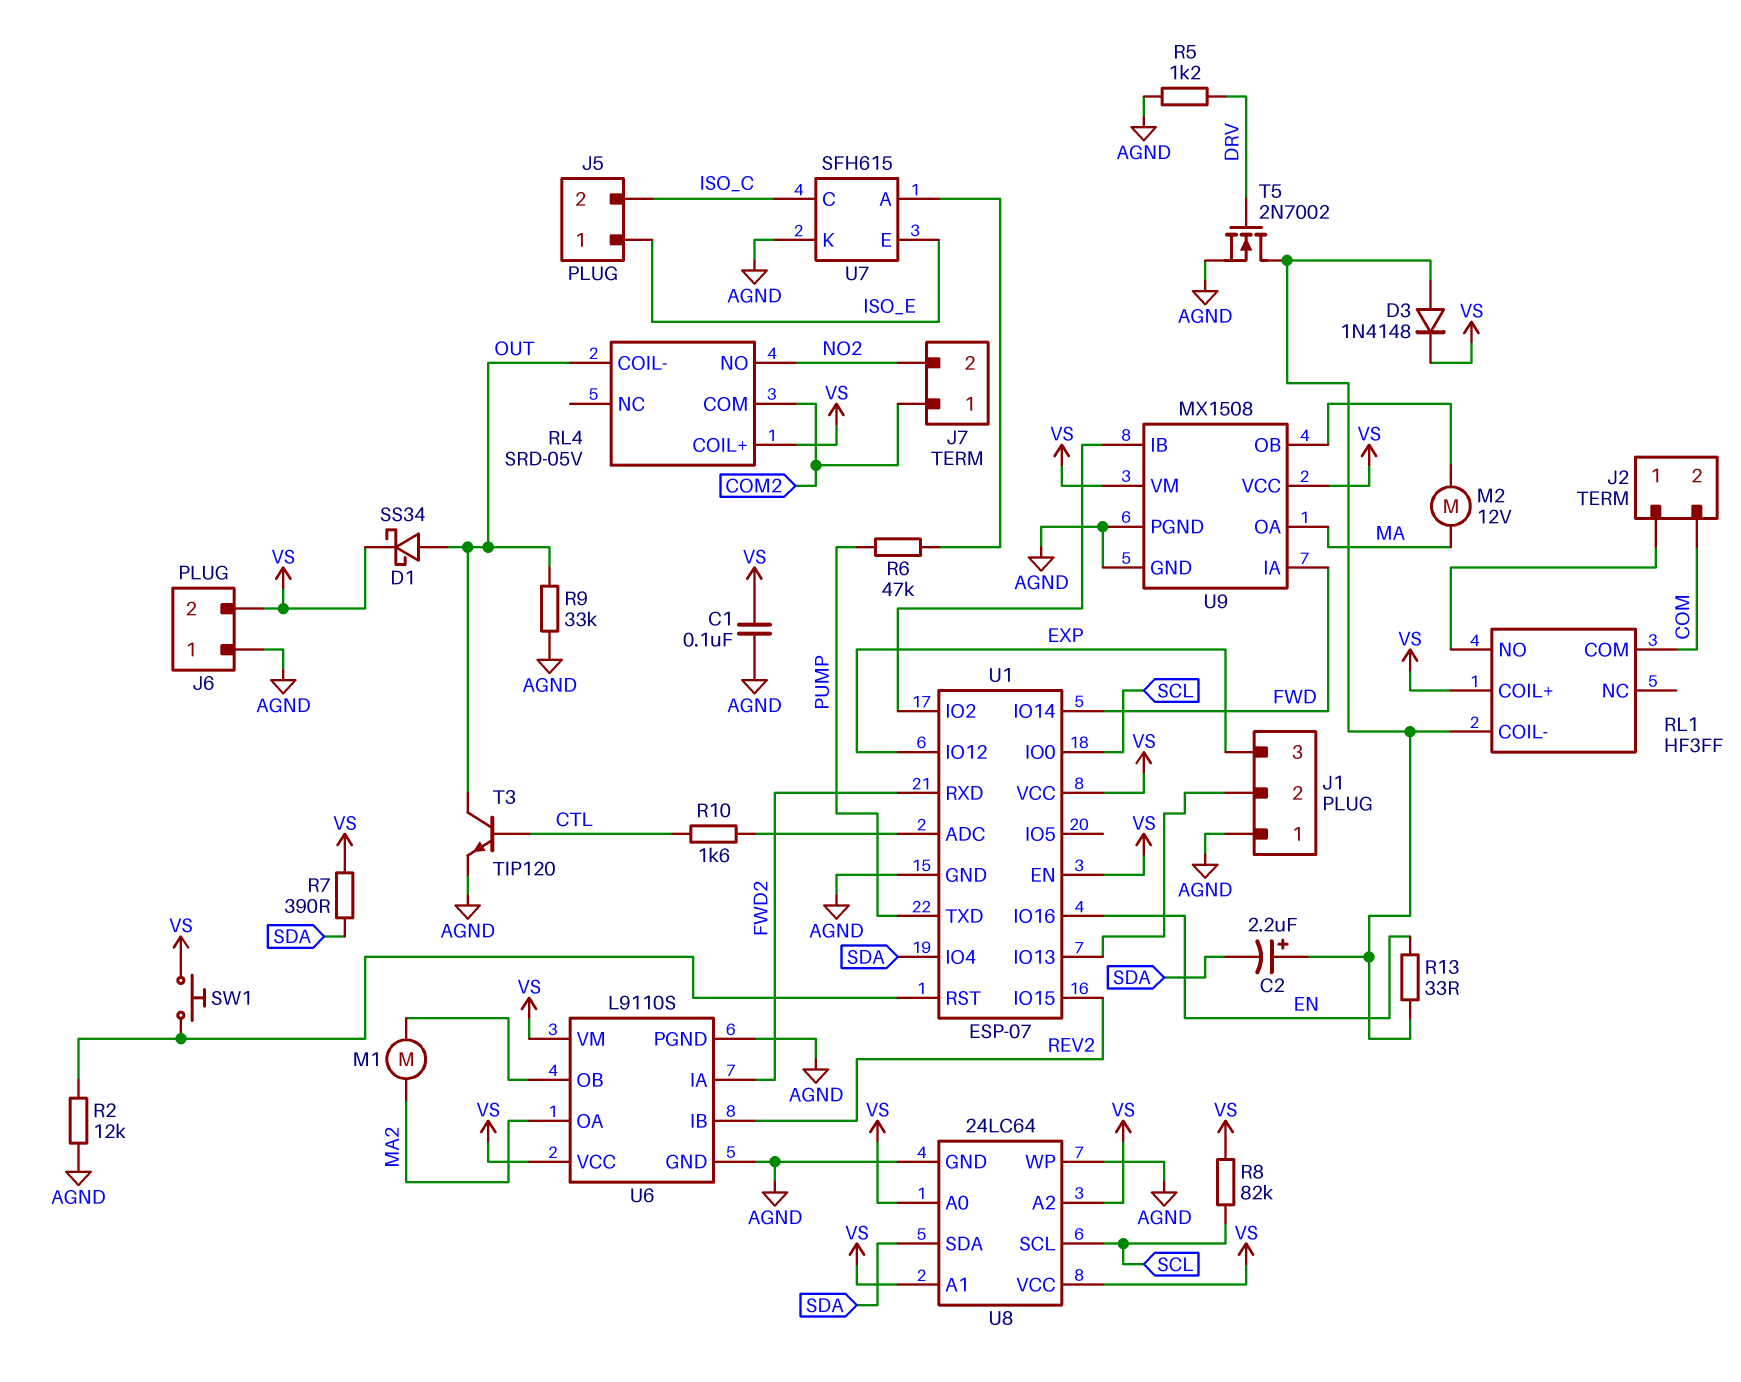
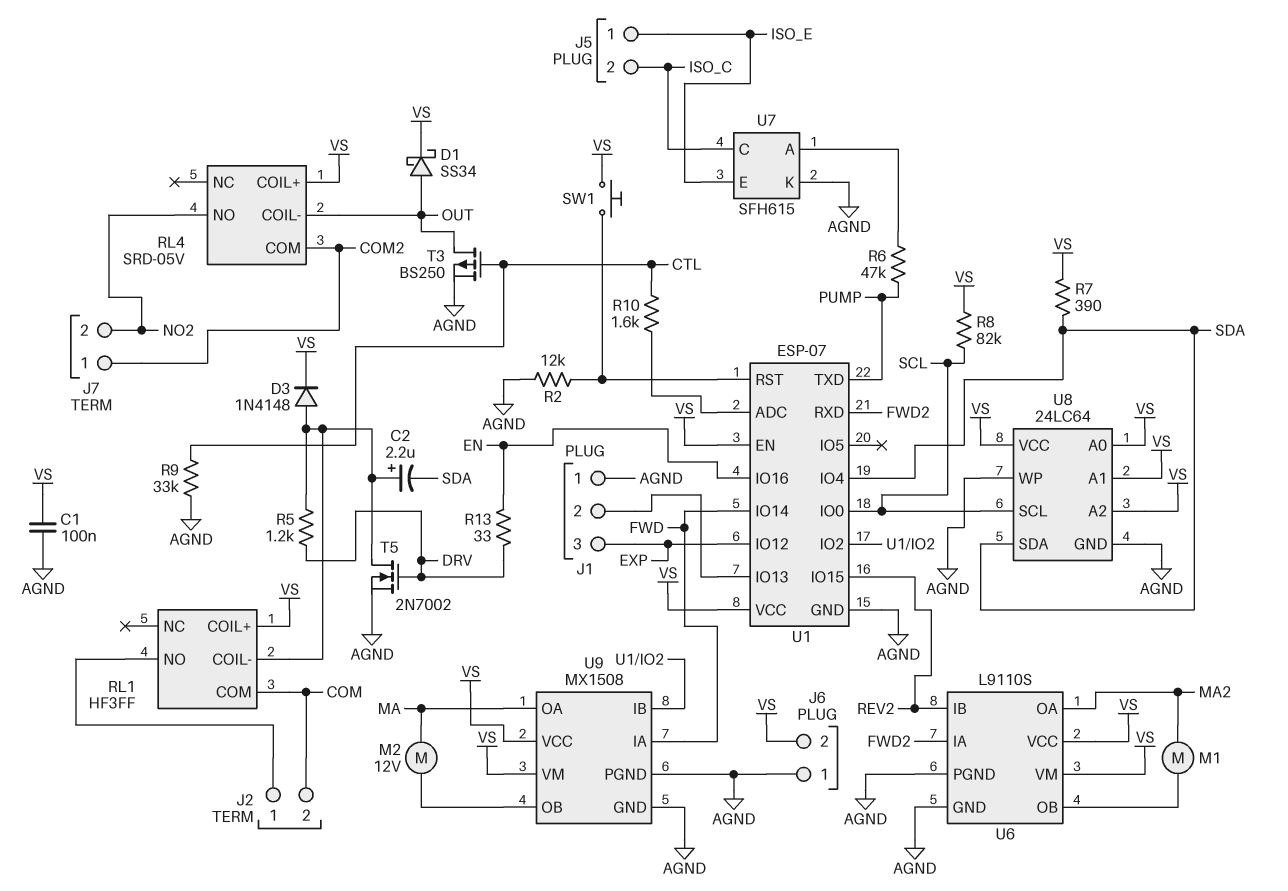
R5: 1.2k (AGND, DRV) -> 1.2k (DRV, RL1/COIL-)
R9: 33k (AGND, OUT) -> 33k (AGND, CTL)
R13: 33 (EN, RL1/COIL-) -> 33 (DRV, EN)
T3: NPN TIP120 (B CTL, C OUT, E AGND) -> PMOS BS250 (G CTL, D OUT, S AGND)

